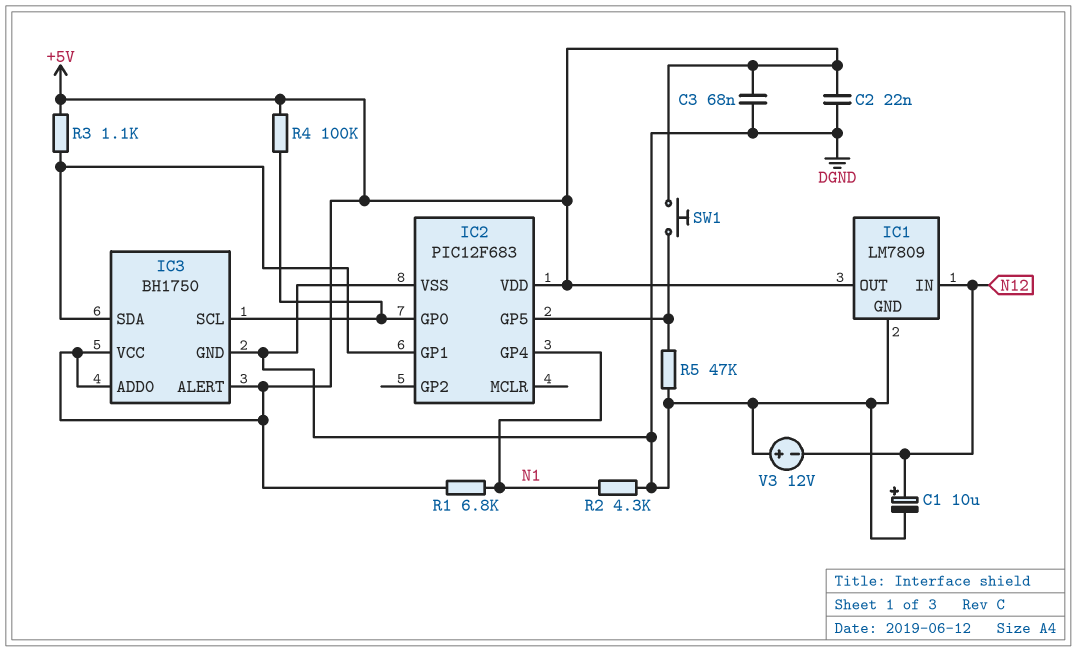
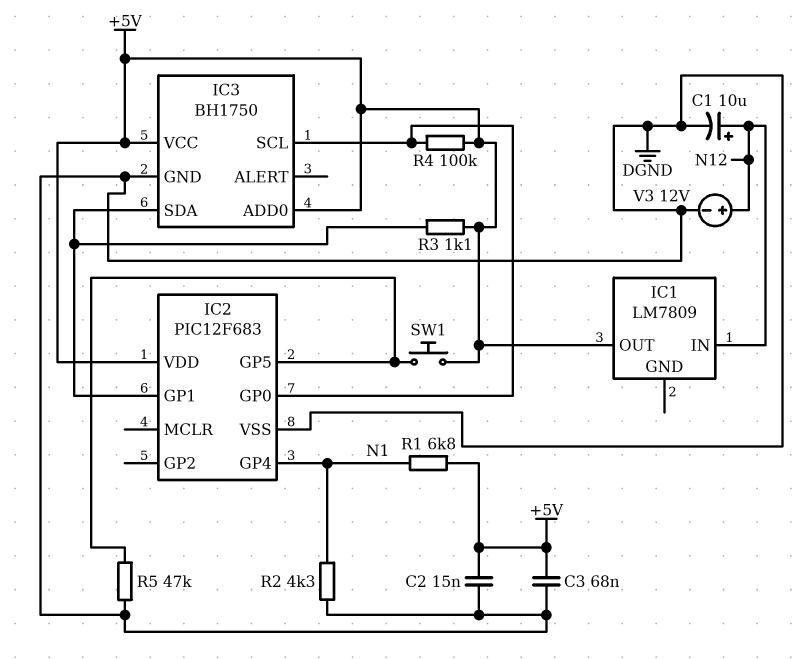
C2: 22nF (+5V, DGND) -> 15nF (+5V, DGND)
IC1 pin GND: DGND -> none
IC3 pin ALERT: +5V -> none
V3: 12V (plus DGND, minus N12) -> 12V (plus N12, minus DGND)

